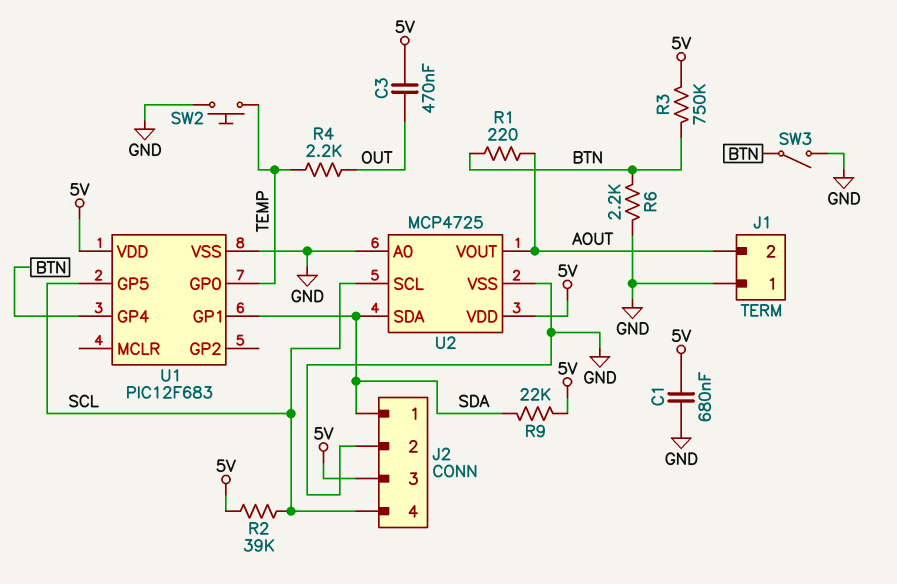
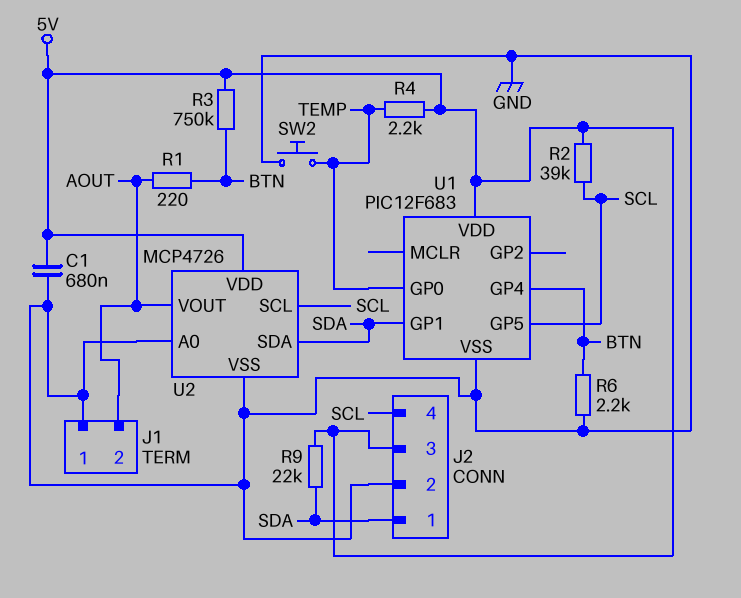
C3: 470nF (5V, OUT) -> none
R4: 2.2k (OUT, TEMP) -> 2.2k (5V, TEMP)
SW3: switch (BTN, GND) -> none
U2: MCP4725 -> MCP4726

